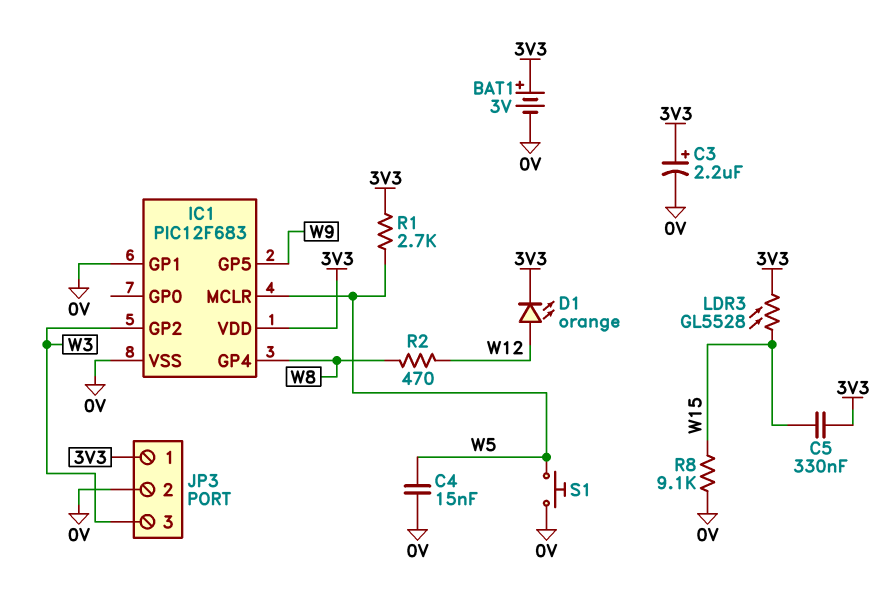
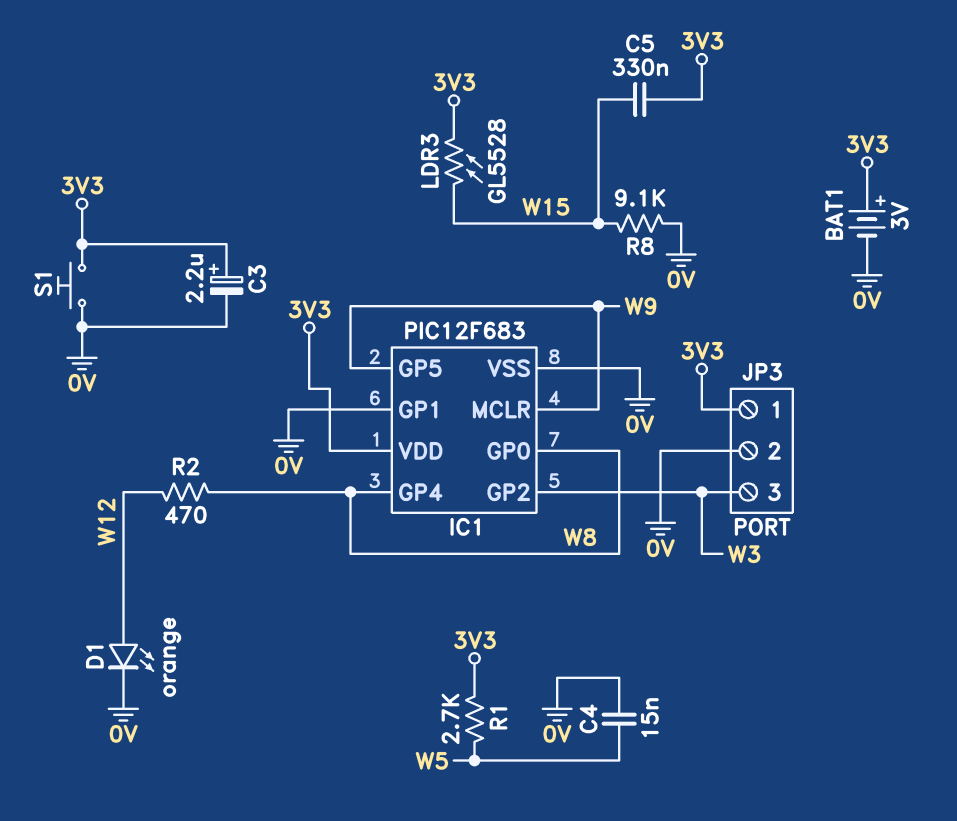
D1: LED orange (A W12, K 3V3) -> LED orange (A W12, K 0V)
IC1 pin GP0: none -> W8
IC1 pin MCLR: W5 -> W9
S1: button (0V, W5) -> button (0V, 3V3)

